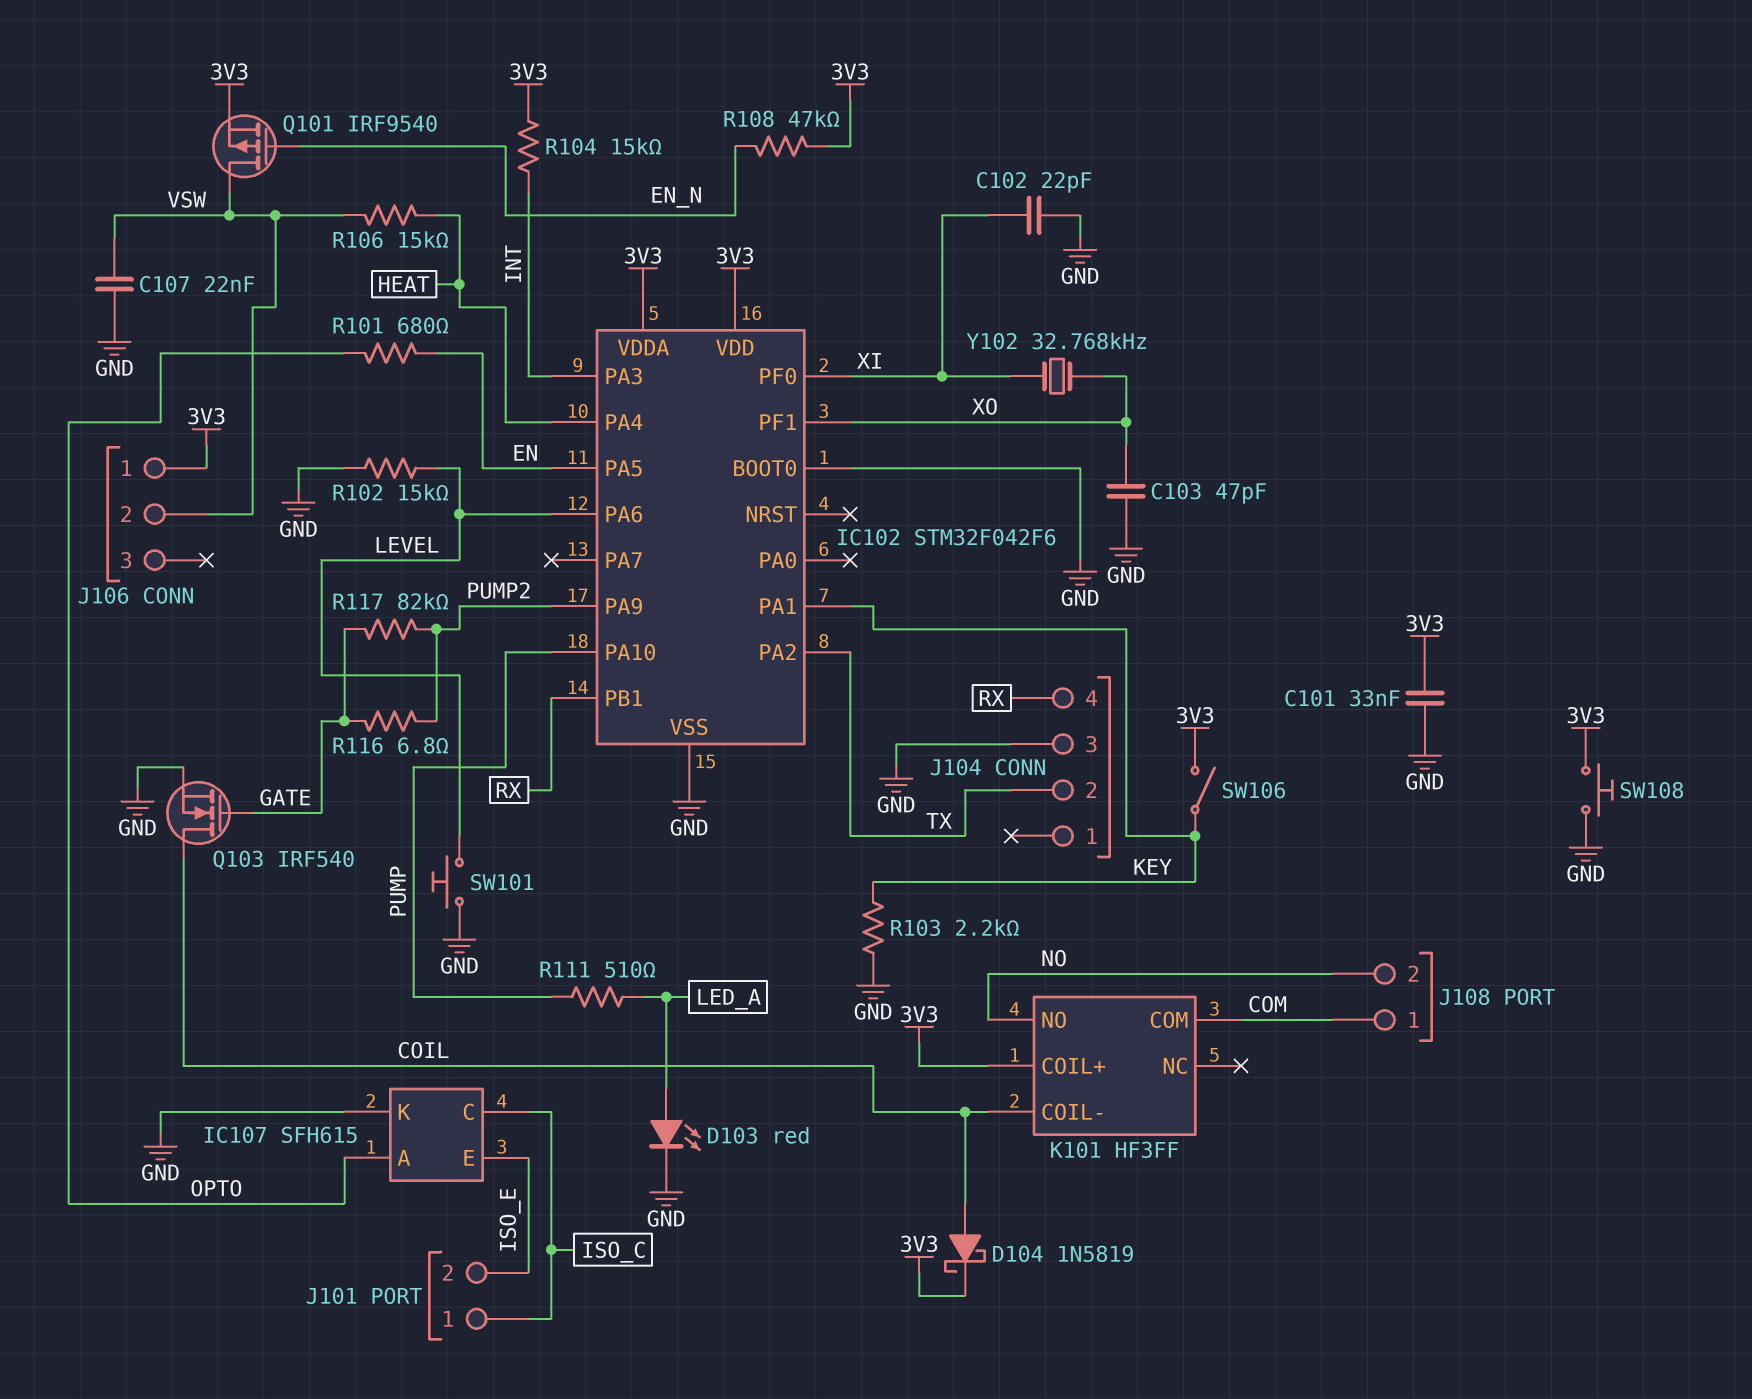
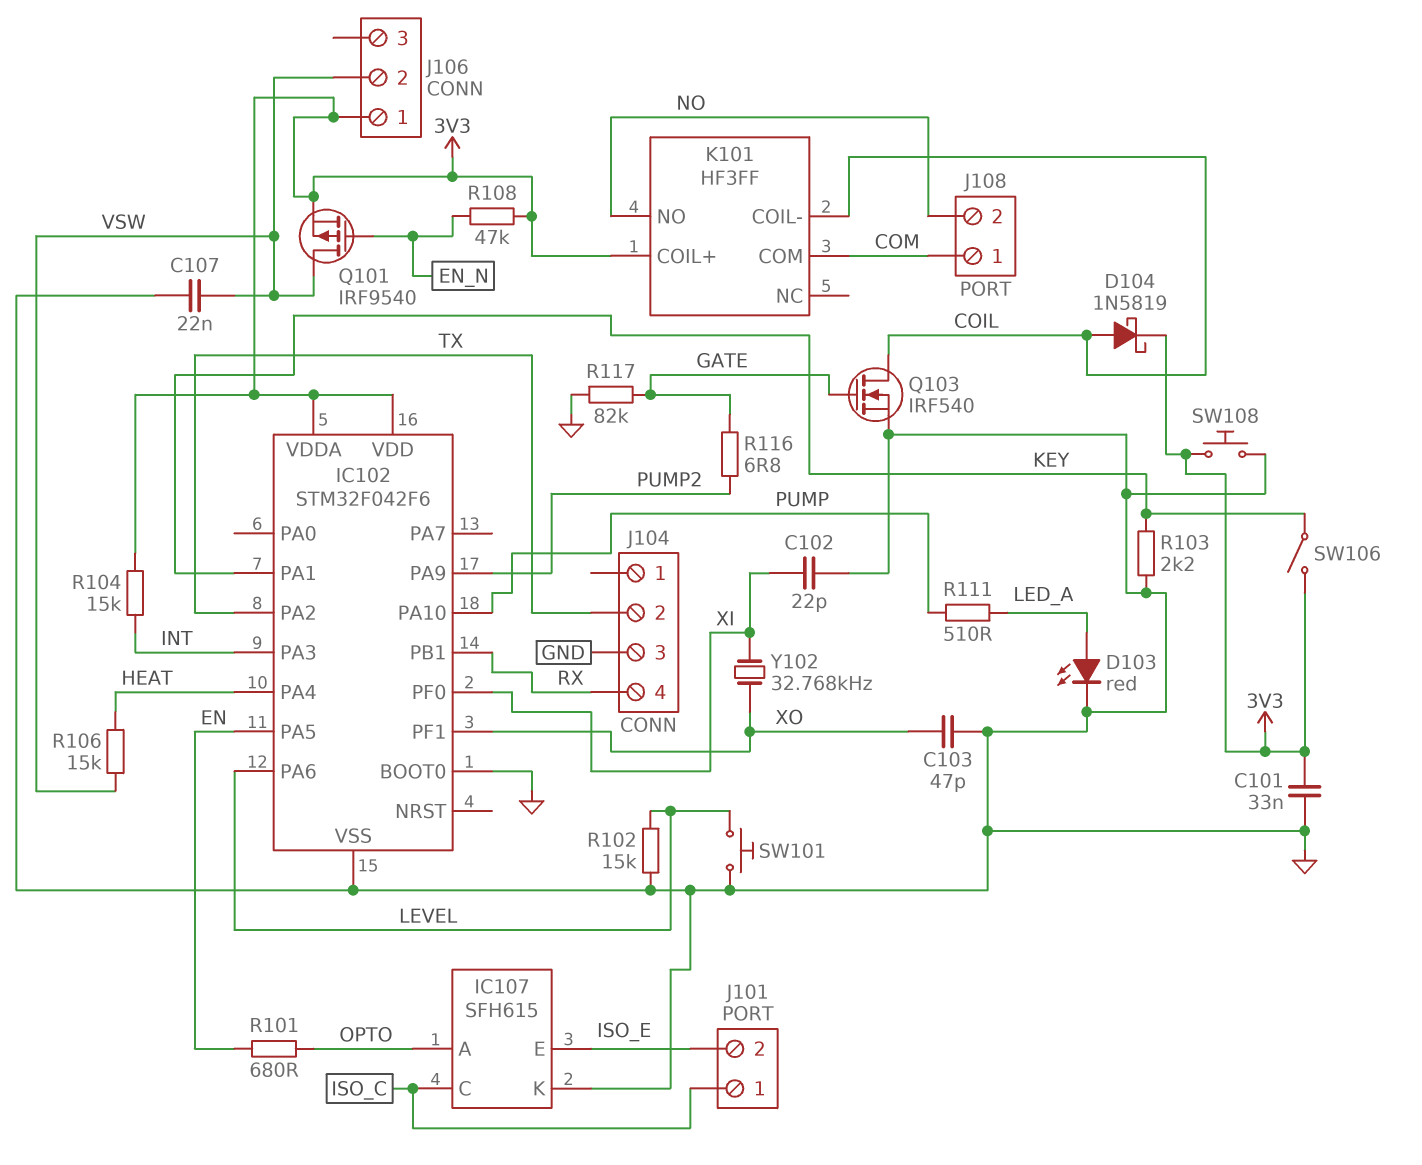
R117: 82k (GATE, PUMP2) -> 82k (GATE, GND)

